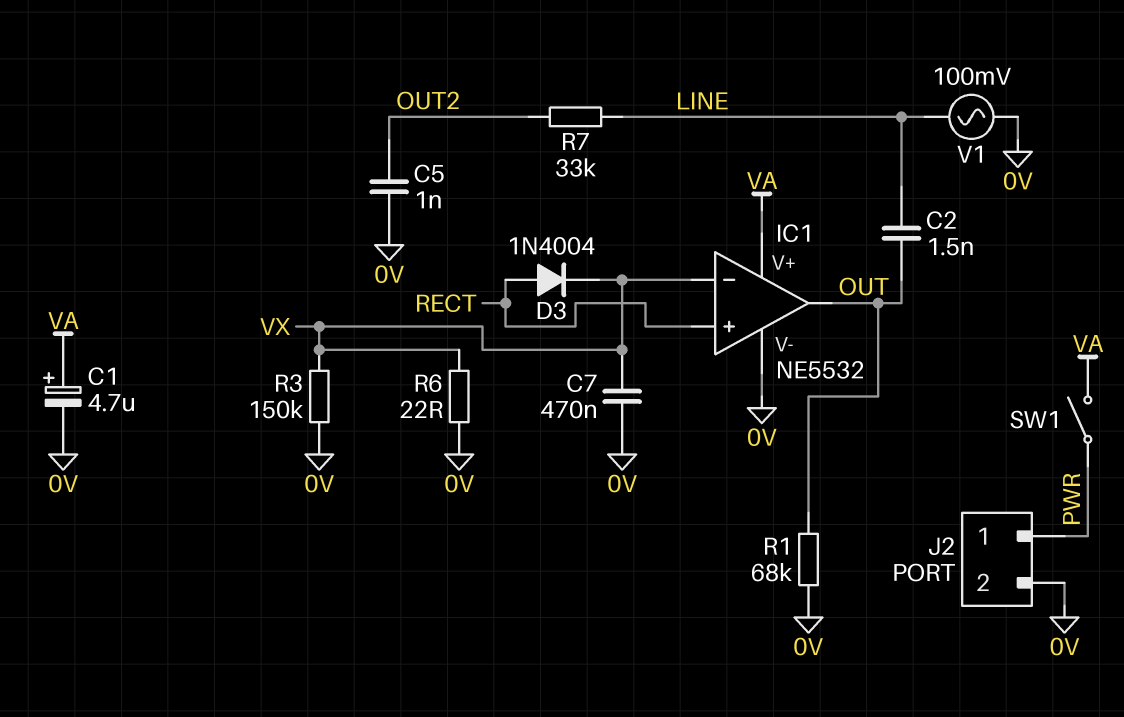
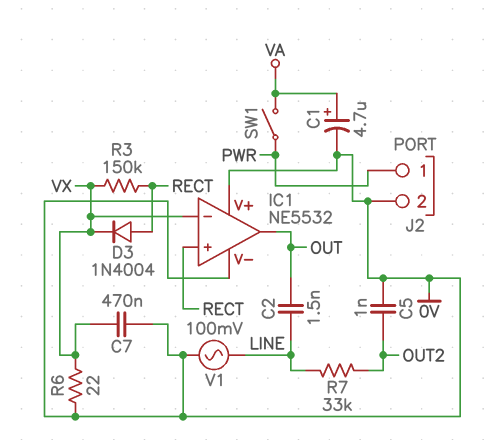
IC1 pin V+: VA -> 0V
R1: 68k (0V, OUT) -> none
R3: 150k (0V, VX) -> 150k (RECT, VX)

